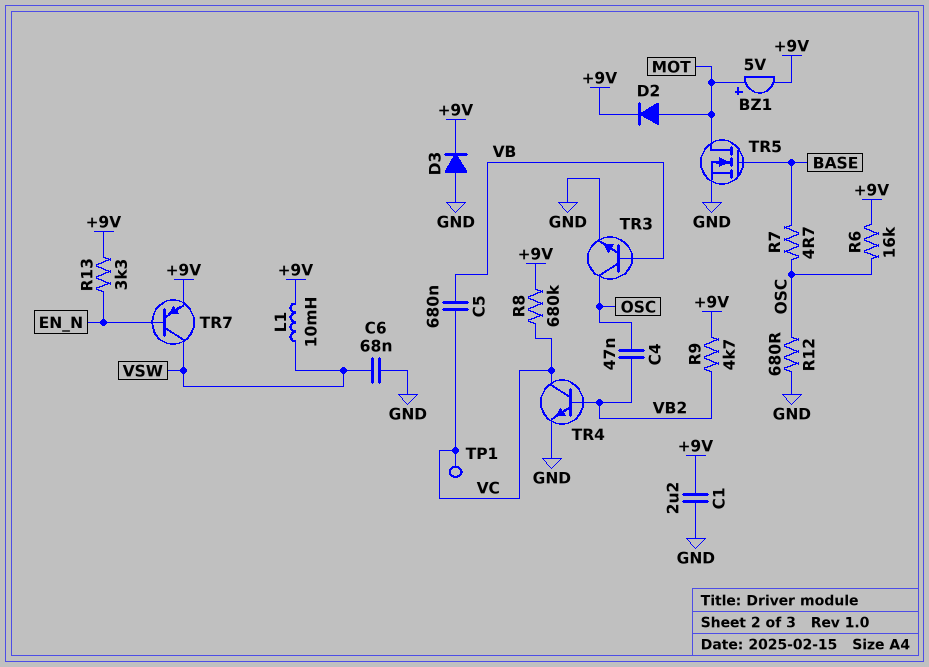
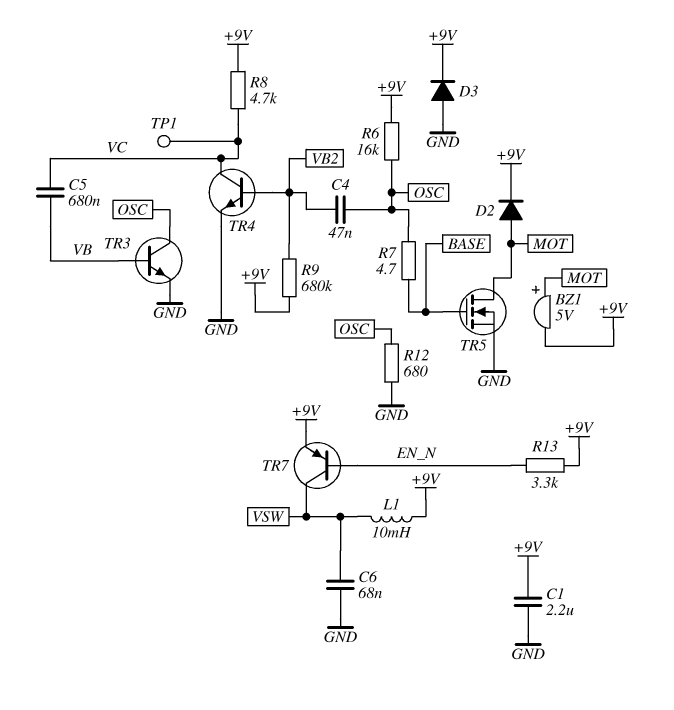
R8: 680k (+9V, VC) -> 4.7k (+9V, VC)
R9: 4.7k (+9V, VB2) -> 680k (+9V, VB2)

